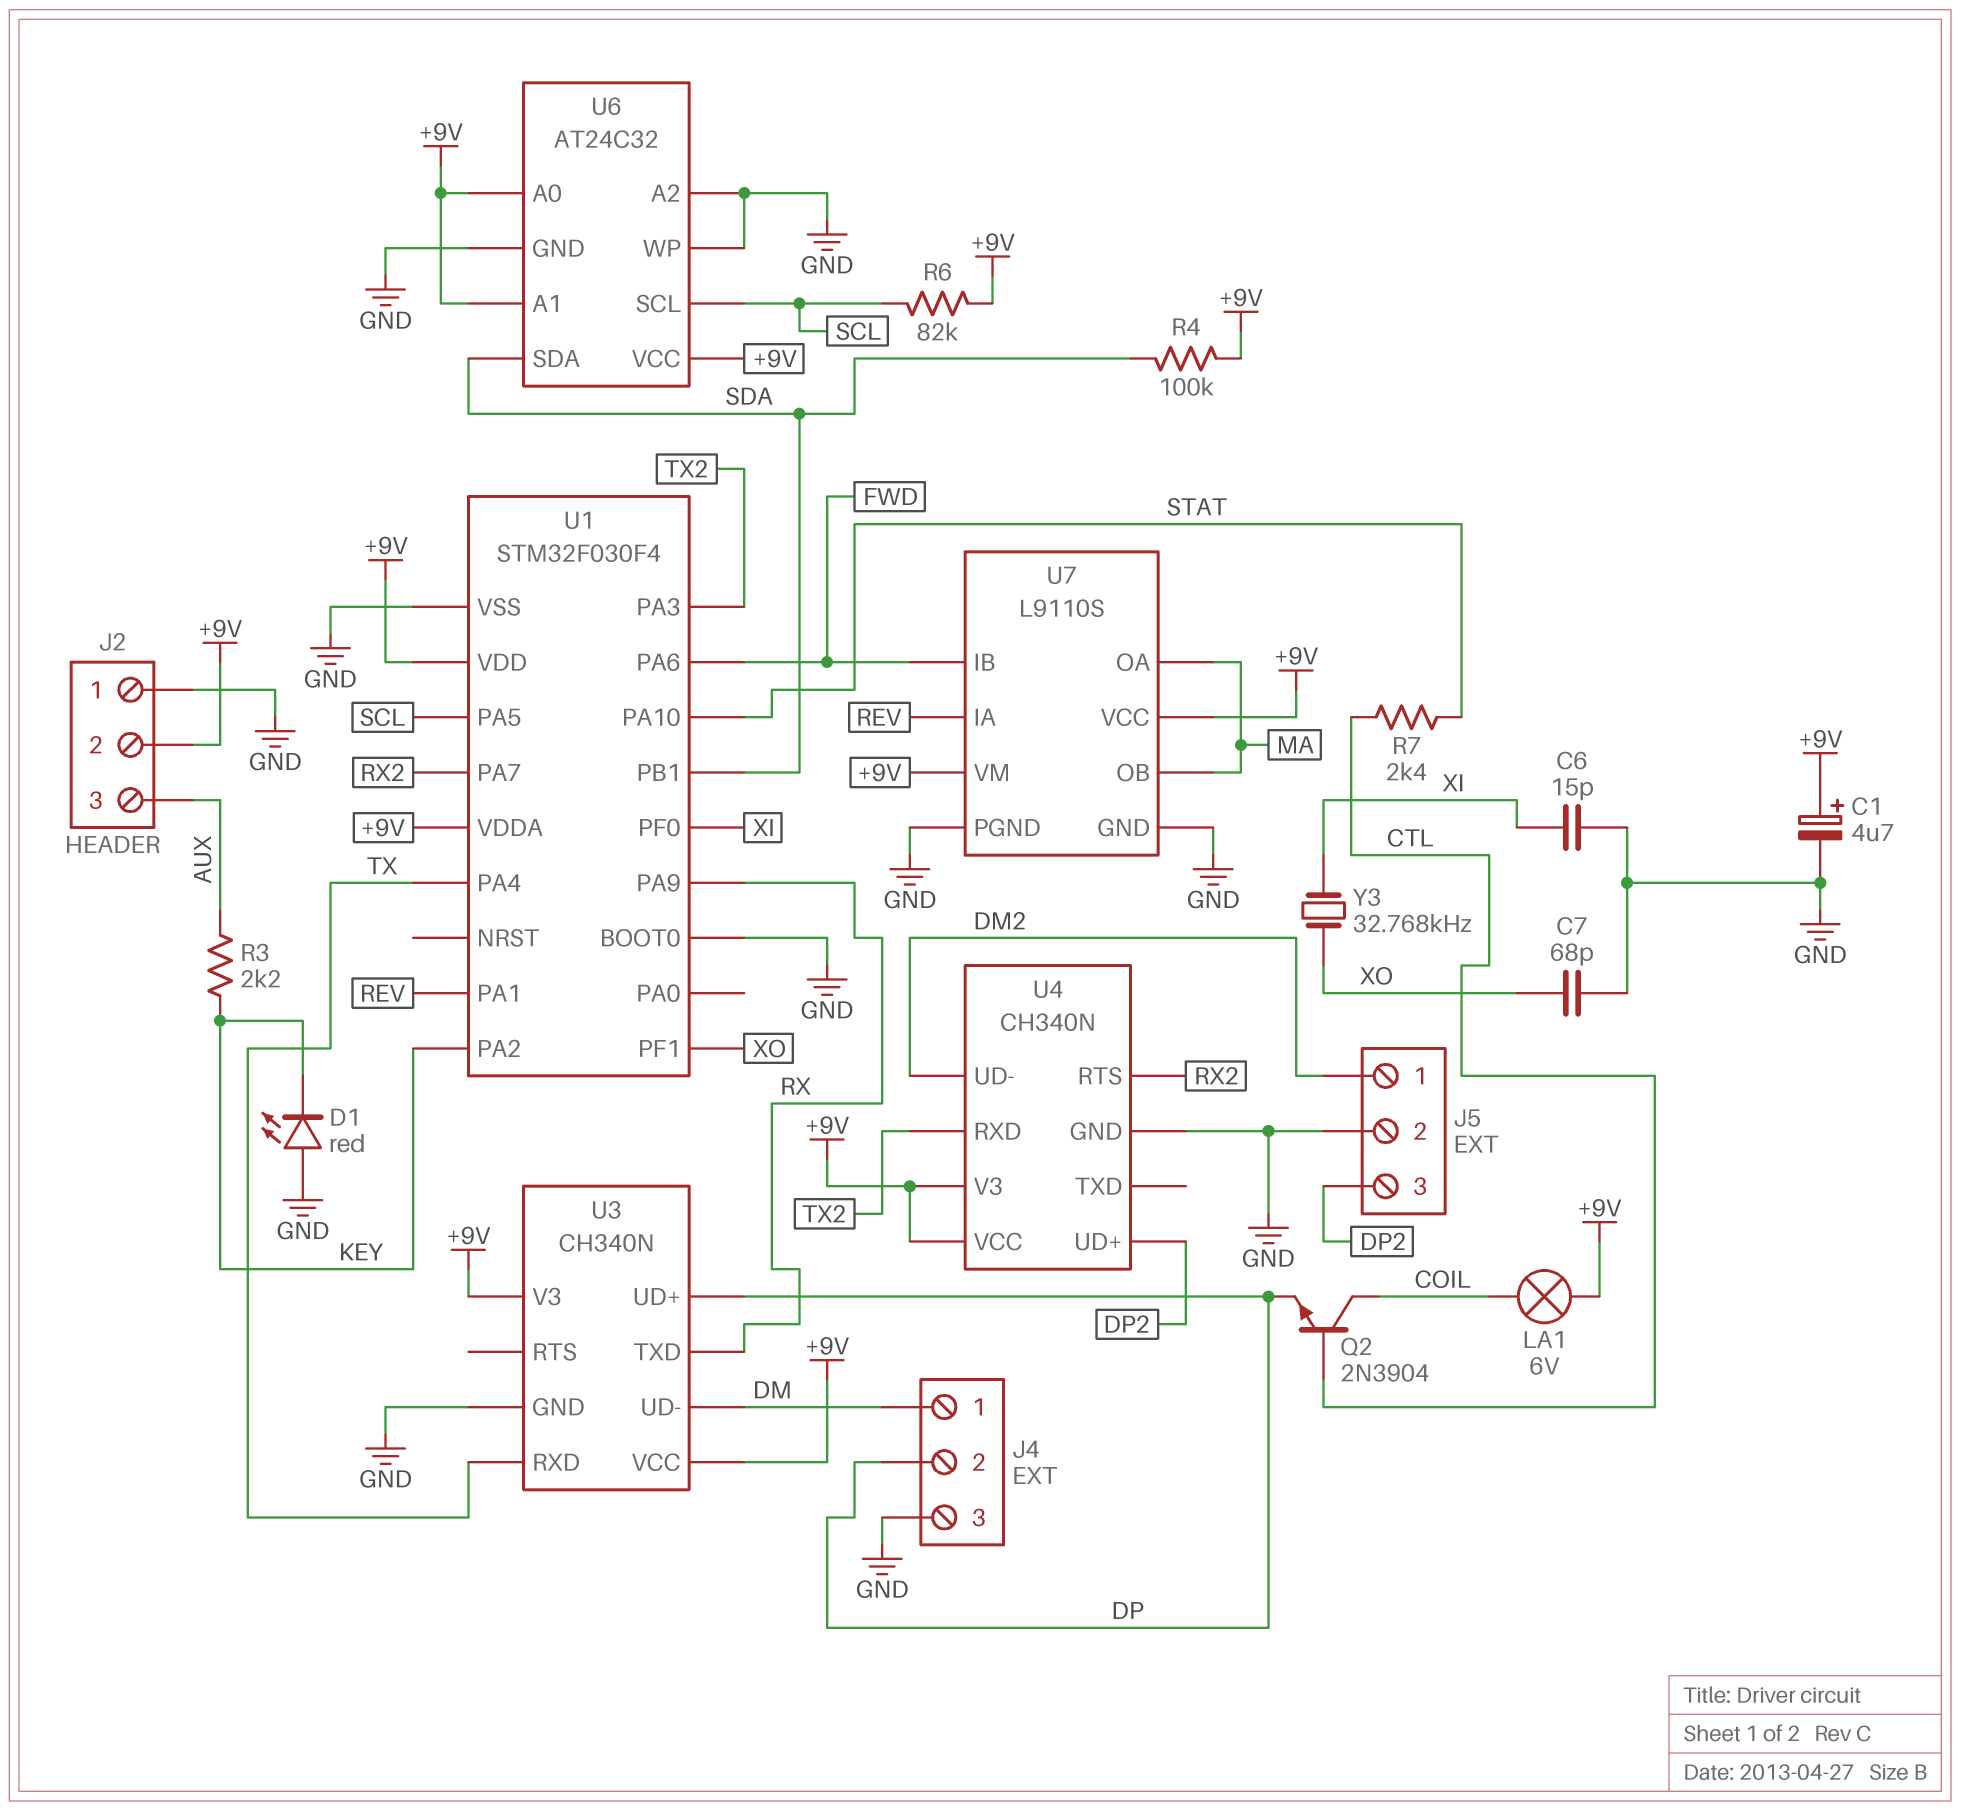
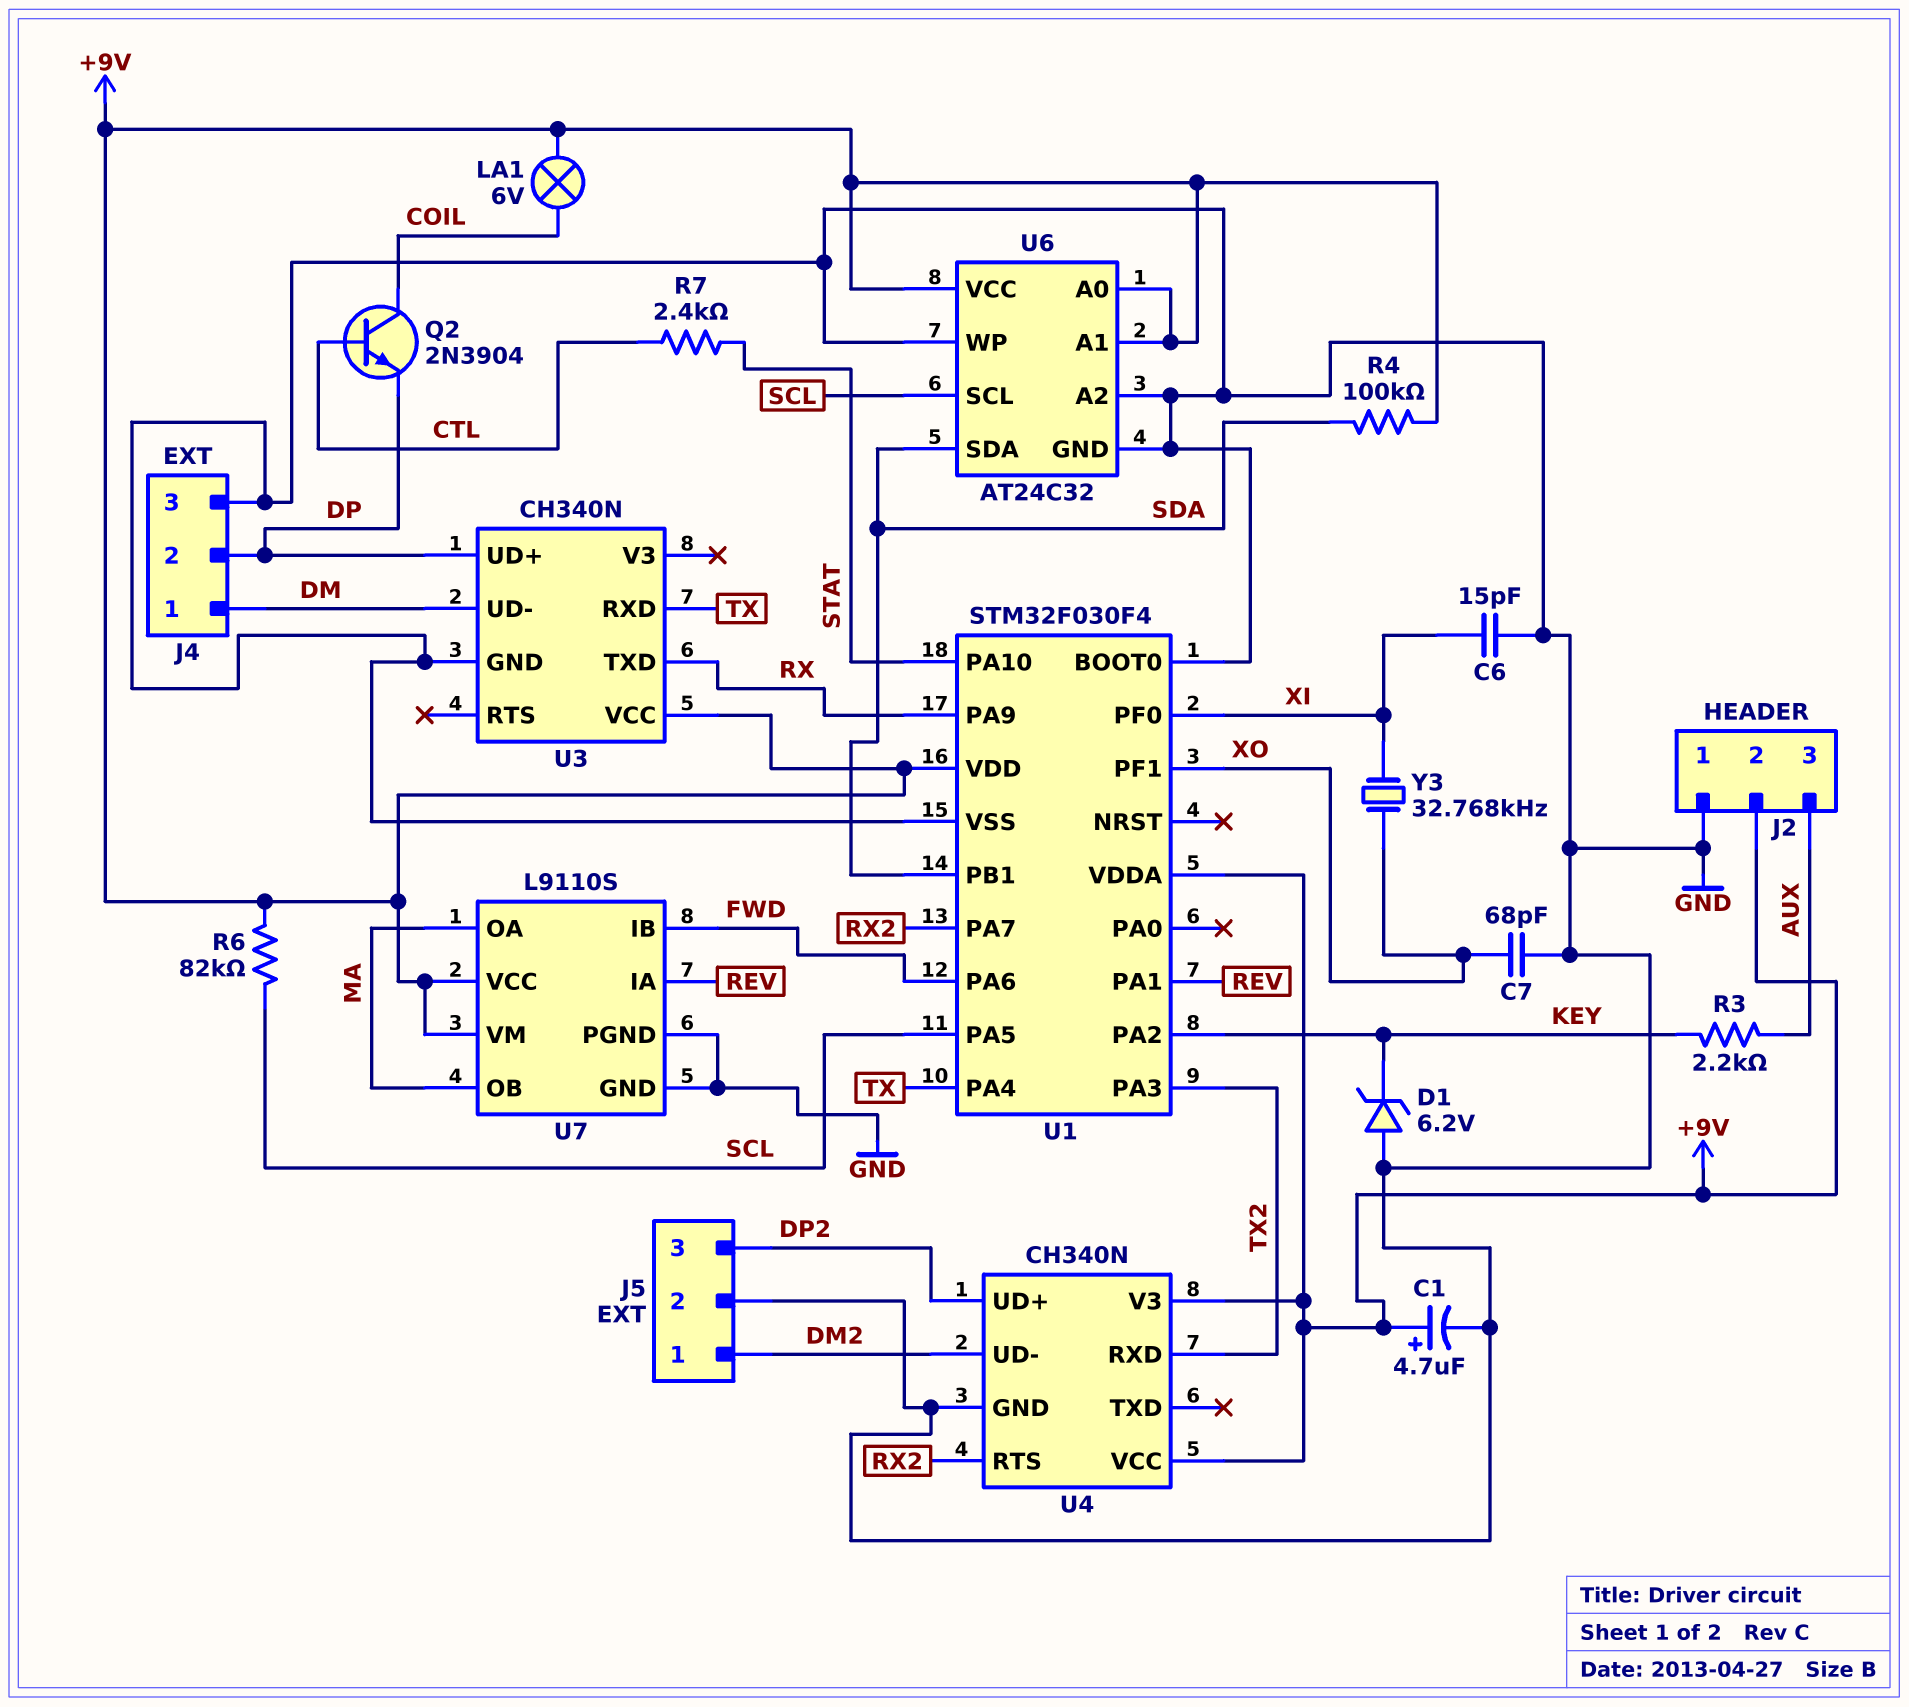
D1: LED red (A GND, K KEY) -> zener 6.2V (A GND, K KEY)
U3 pin V3: +9V -> none

